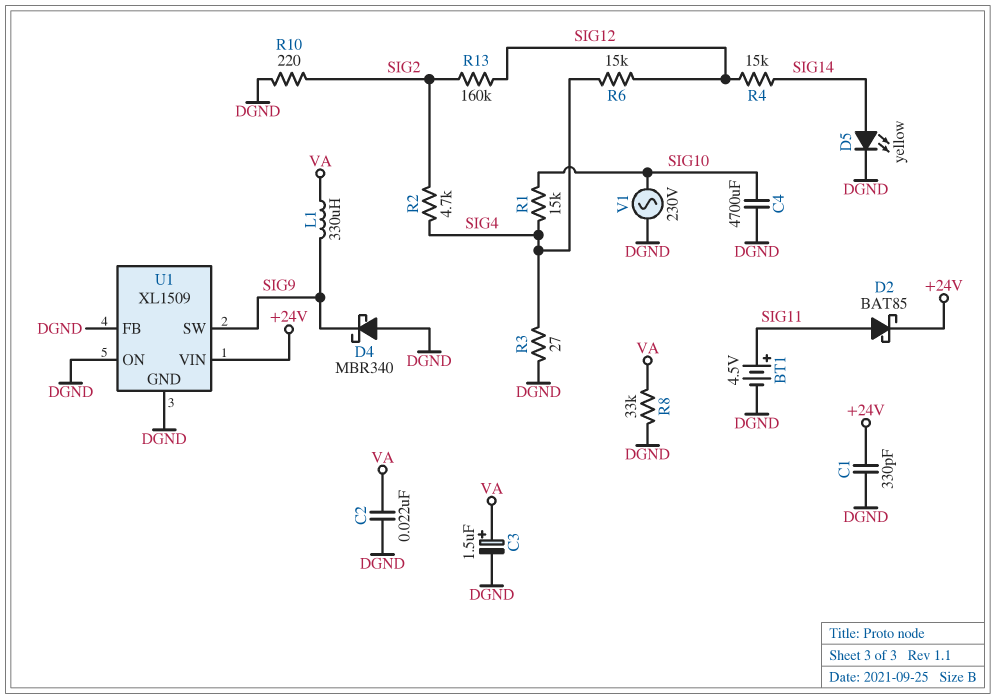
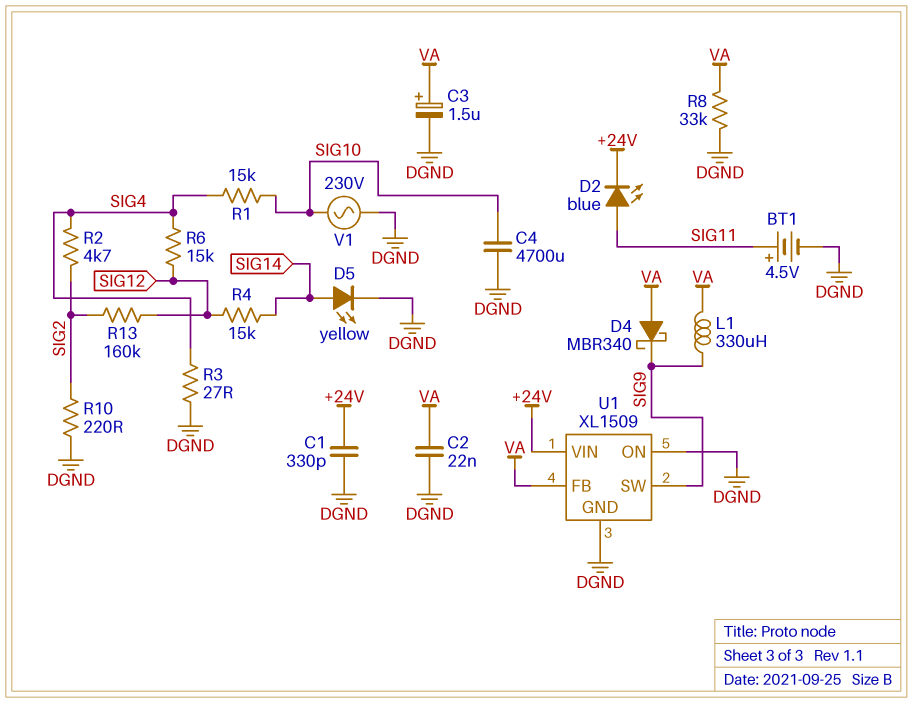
D2: schottky BAT85 (A SIG11, K +24V) -> LED blue (A SIG11, K +24V)
D4: schottky MBR340 (A DGND, K SIG9) -> schottky MBR340 (A VA, K SIG9)
U1 pin FB: DGND -> VA

